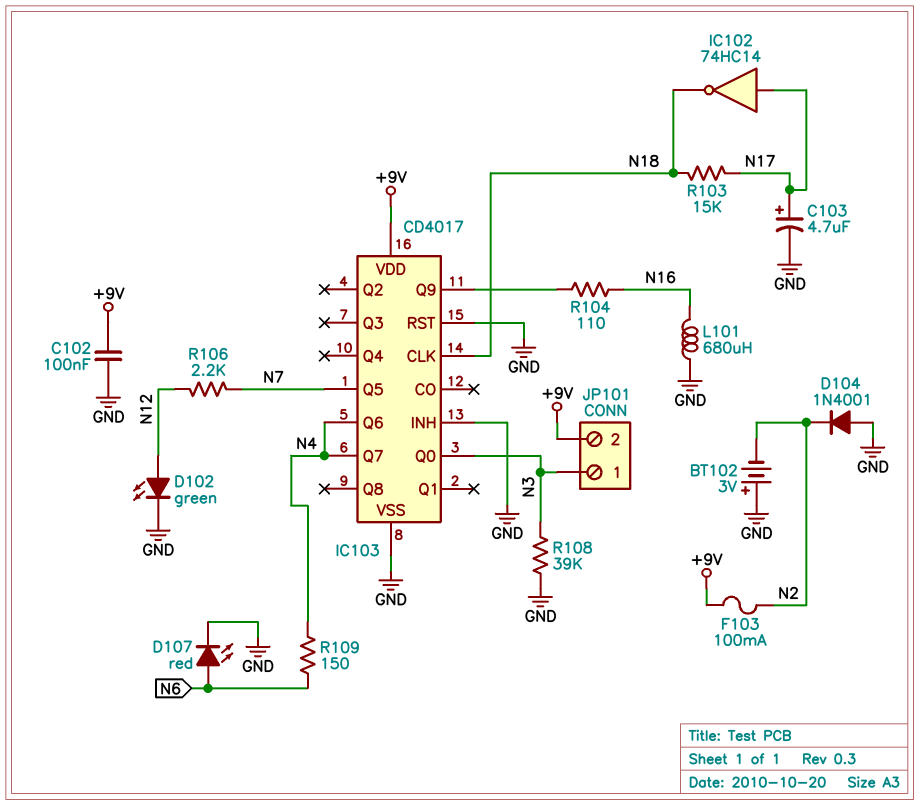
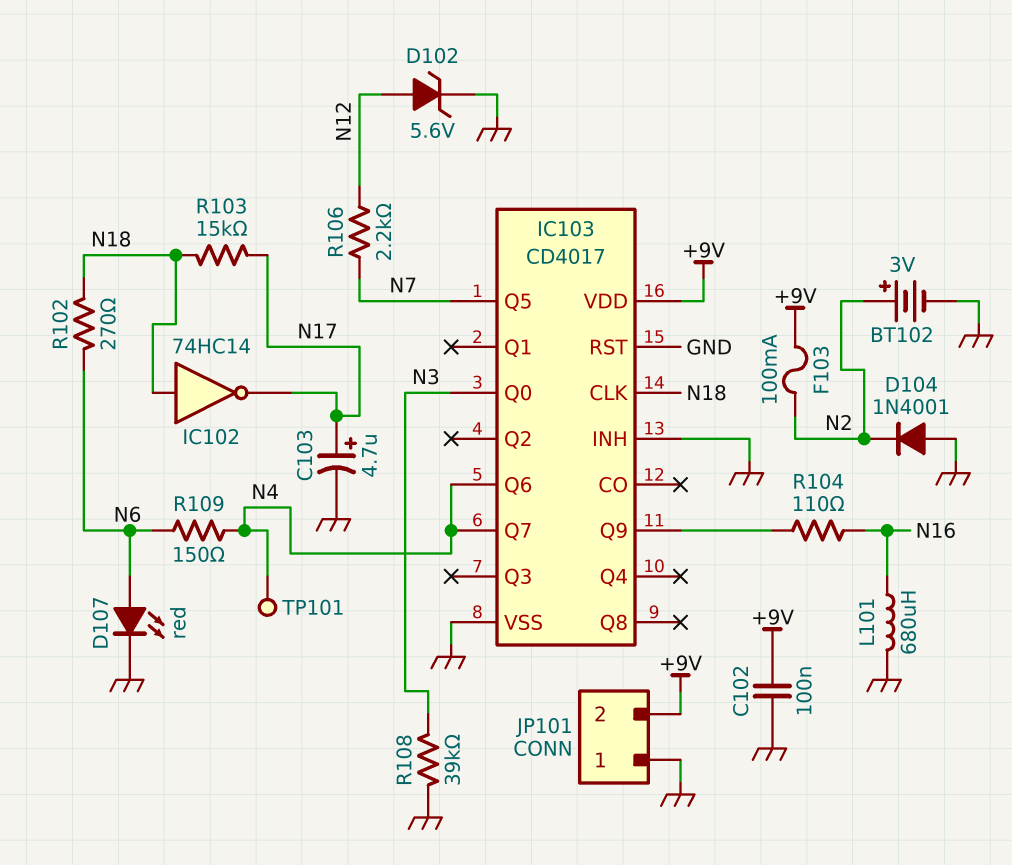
BT102: 3V (plus GND, minus N2) -> 3V (plus N2, minus GND)
D102: LED green (A N12, K GND) -> zener 5.6V (A N12, K GND)
IC102: NOT 74HC14 (in N17, out N18) -> NOT 74HC14 (in N18, out N17)
JP101 pin 1: N3 -> GND
R102: none -> 270 (N6, N18)
TP101: none -> test point (N4)

